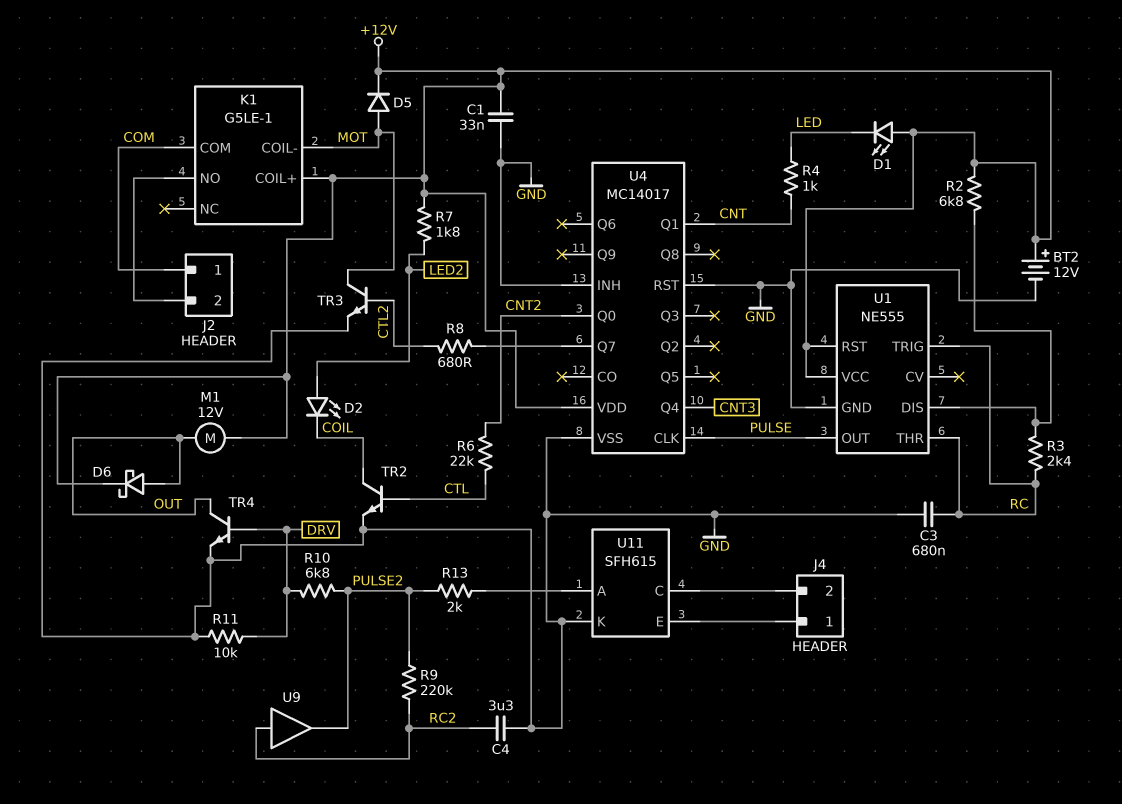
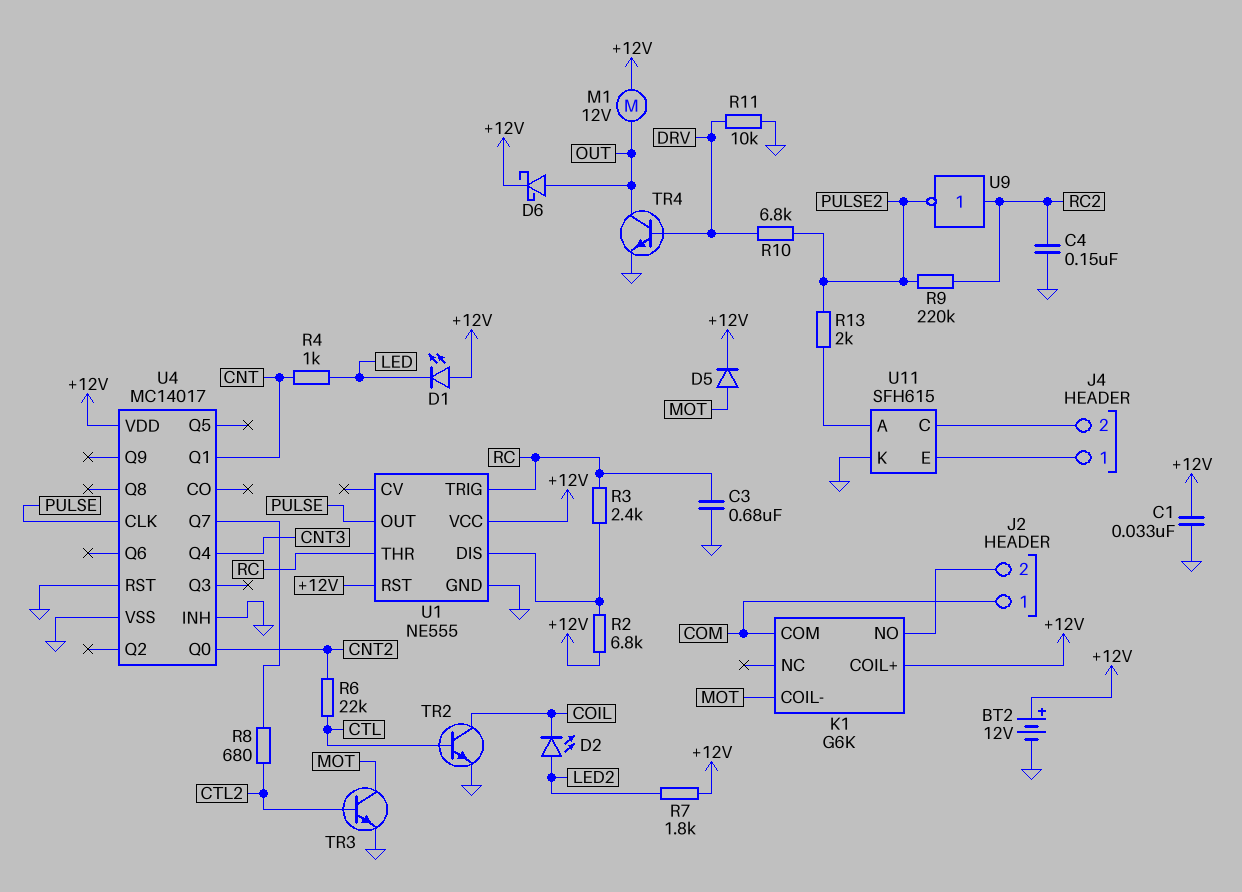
C4: 3.3uF (GND, RC2) -> 150nF (GND, RC2)
K1: G5LE-1 -> G6K
U9: buffer (in RC2, out PULSE2) -> NOT (in RC2, out PULSE2)

